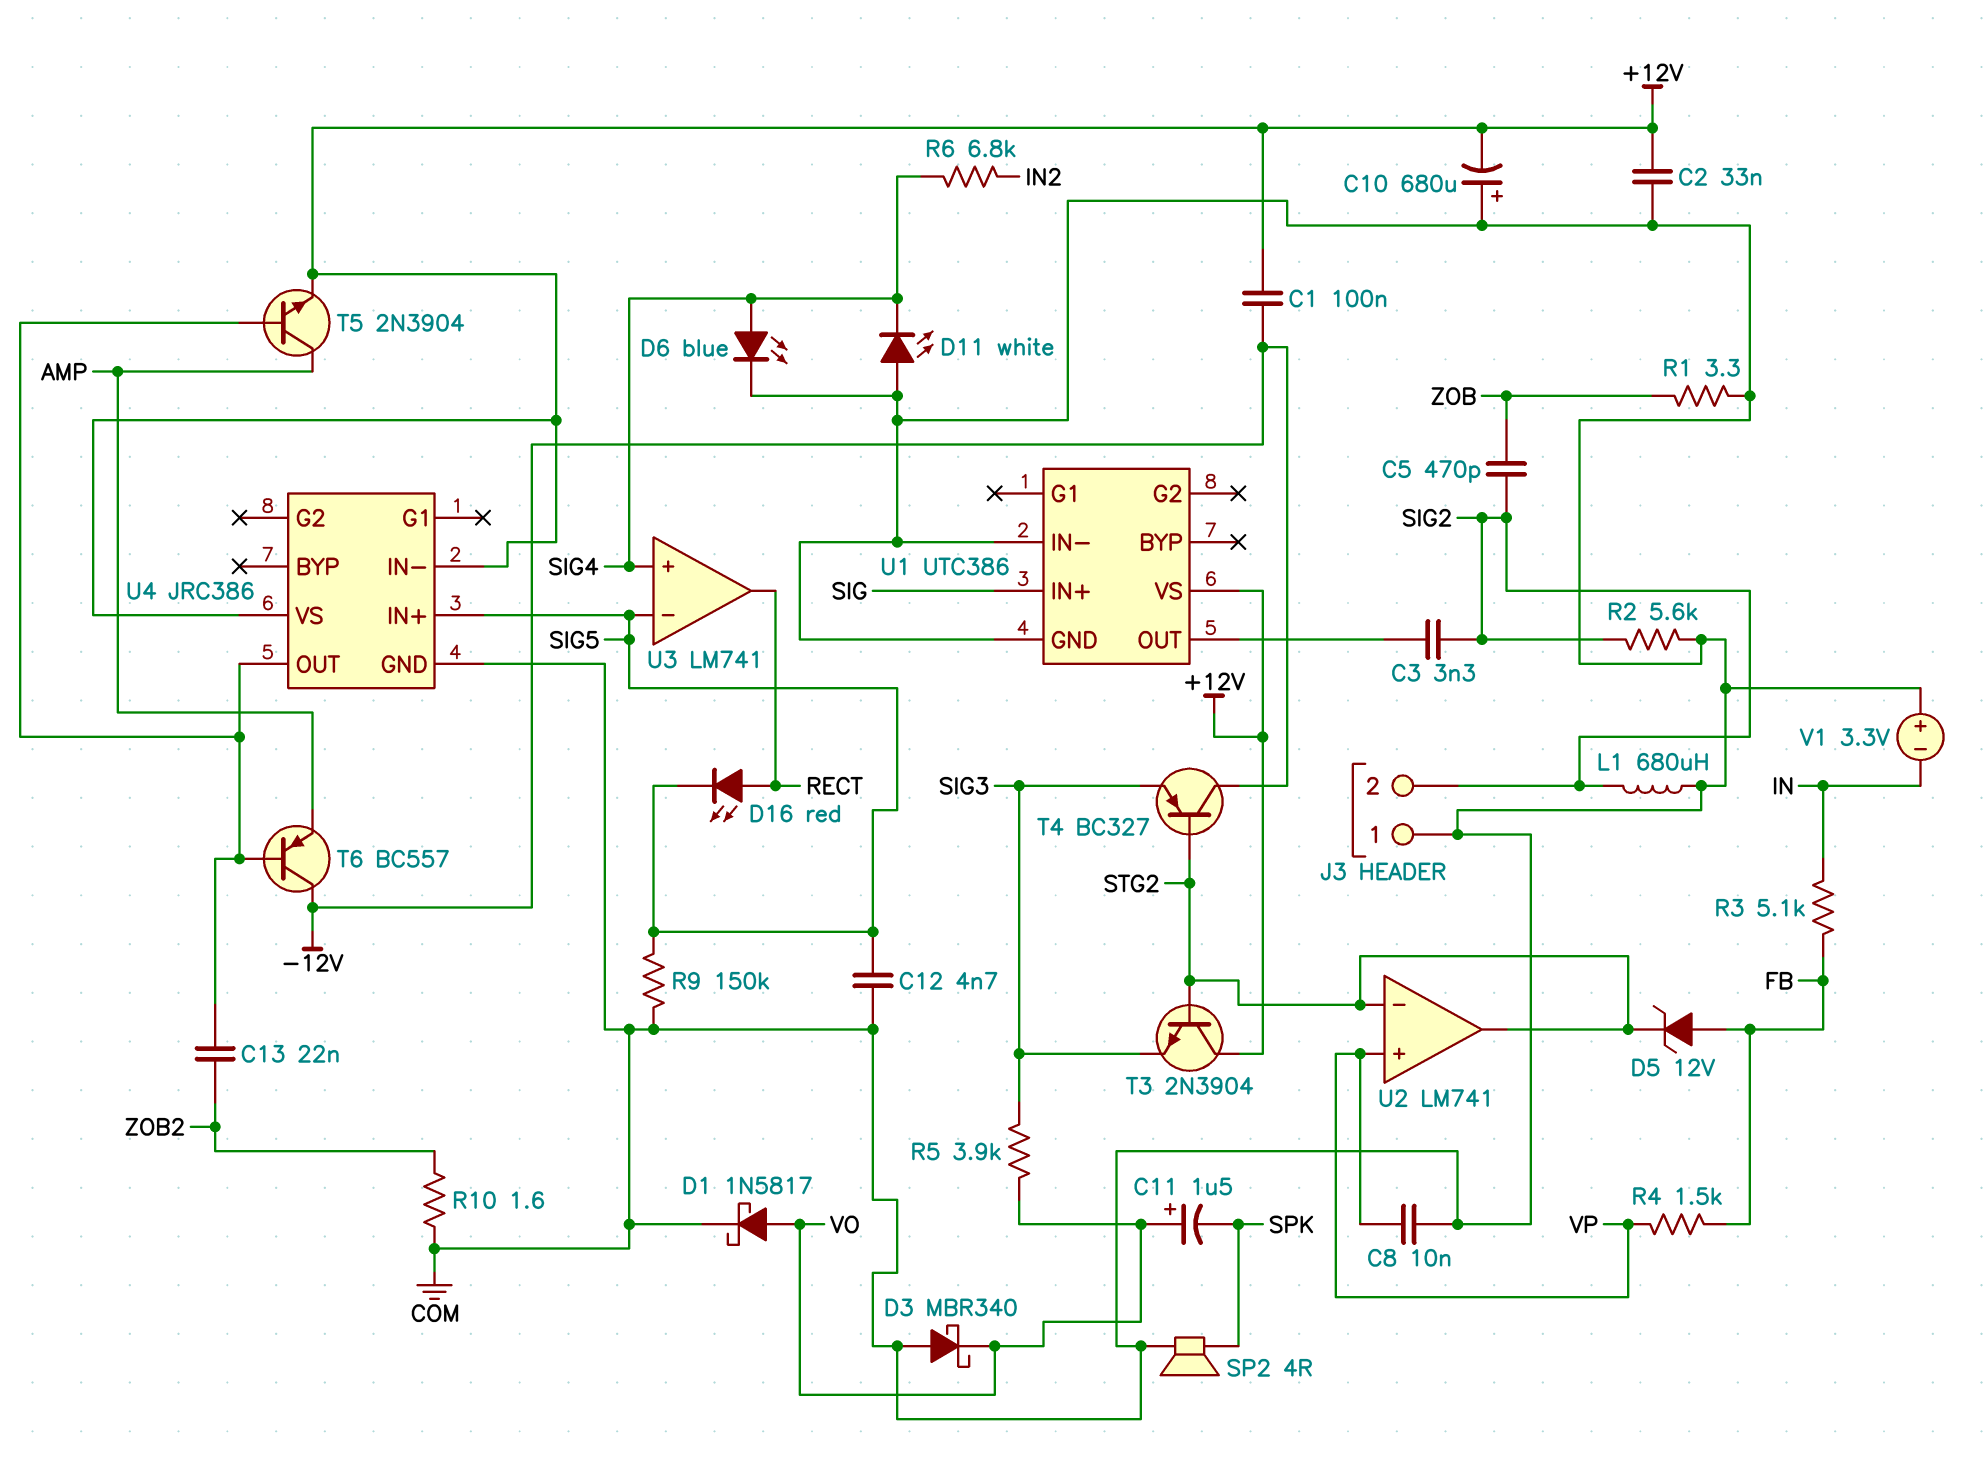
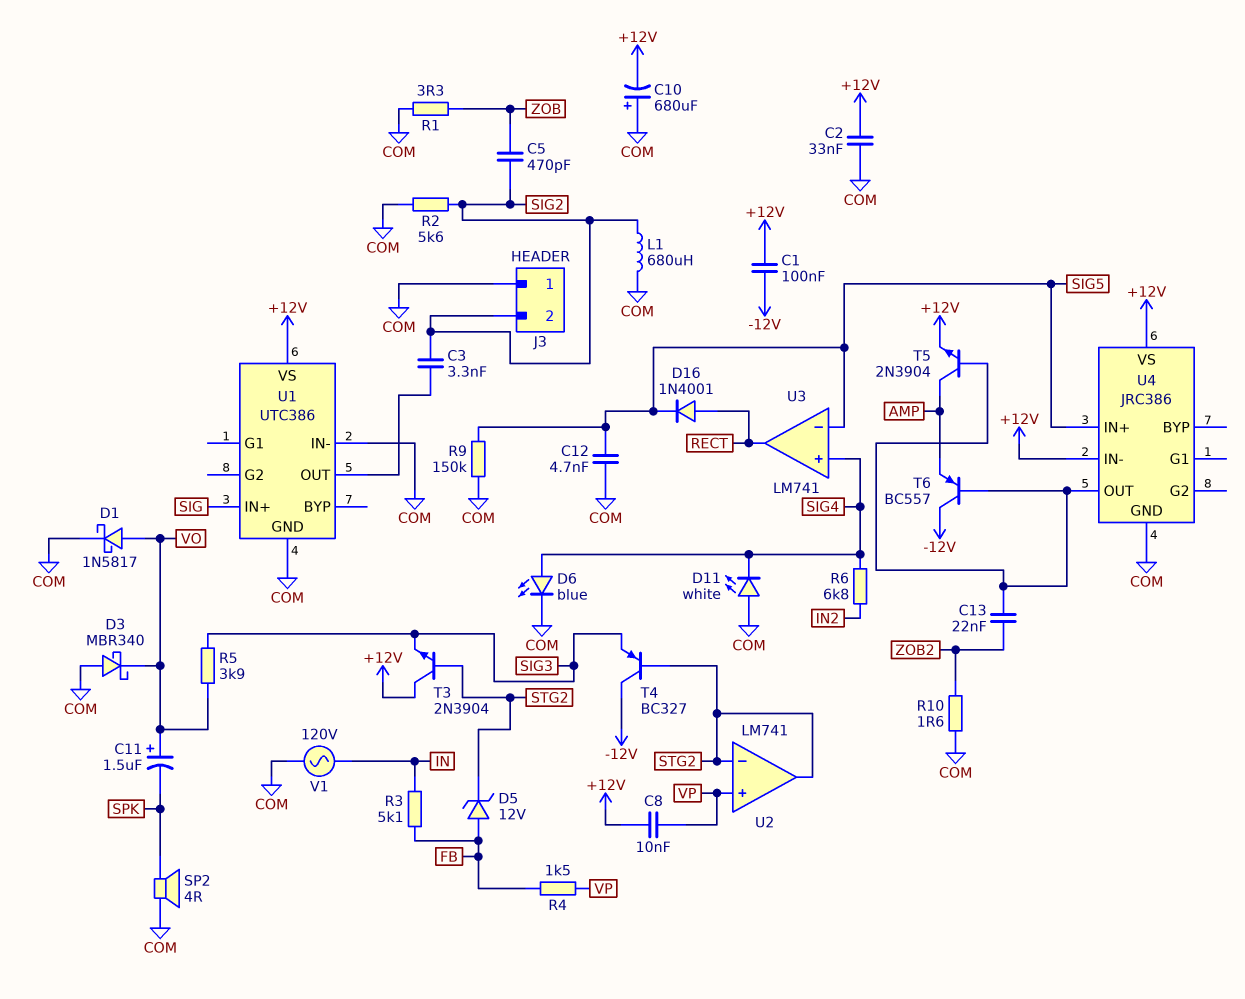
C8: 10nF (COM, VP) -> 10nF (+12V, VP)
D16: LED red (A RECT, K SIG5) -> diode 1N4001 (A RECT, K SIG5)
V1: 3.3V (plus COM, minus IN) -> AC 120V (COM, IN)

